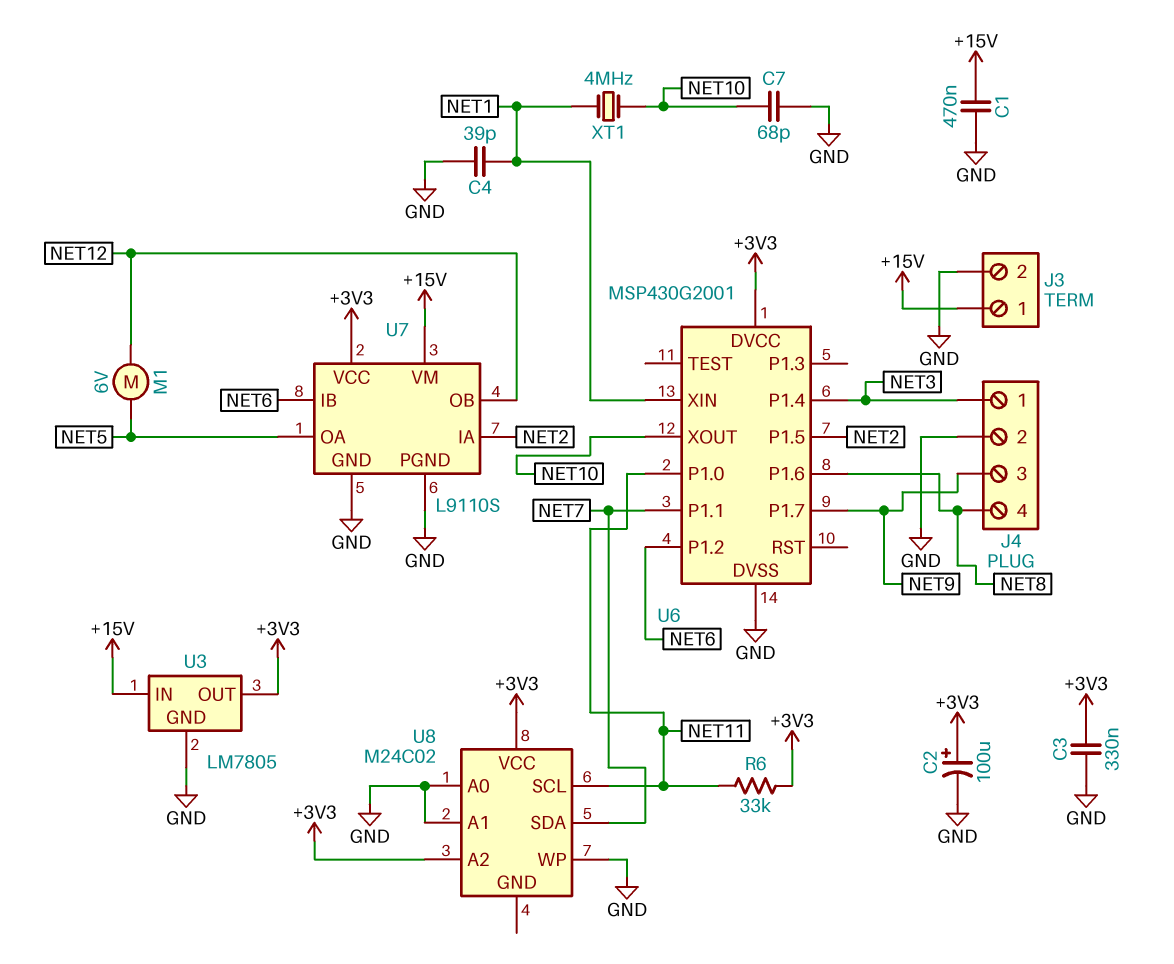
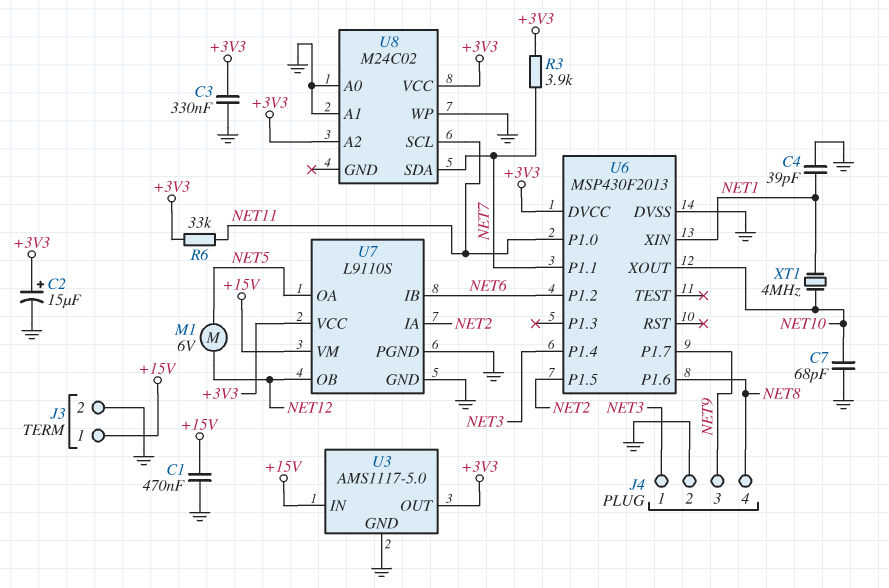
C2: 100uF (plus +3V3, minus GND) -> 15uF (plus +3V3, minus GND)
R3: none -> 3.9k (+3V3, NET7)
U3: LM7805 -> AMS1117-5.0
U6: MSP430G2001 -> MSP430F2013

